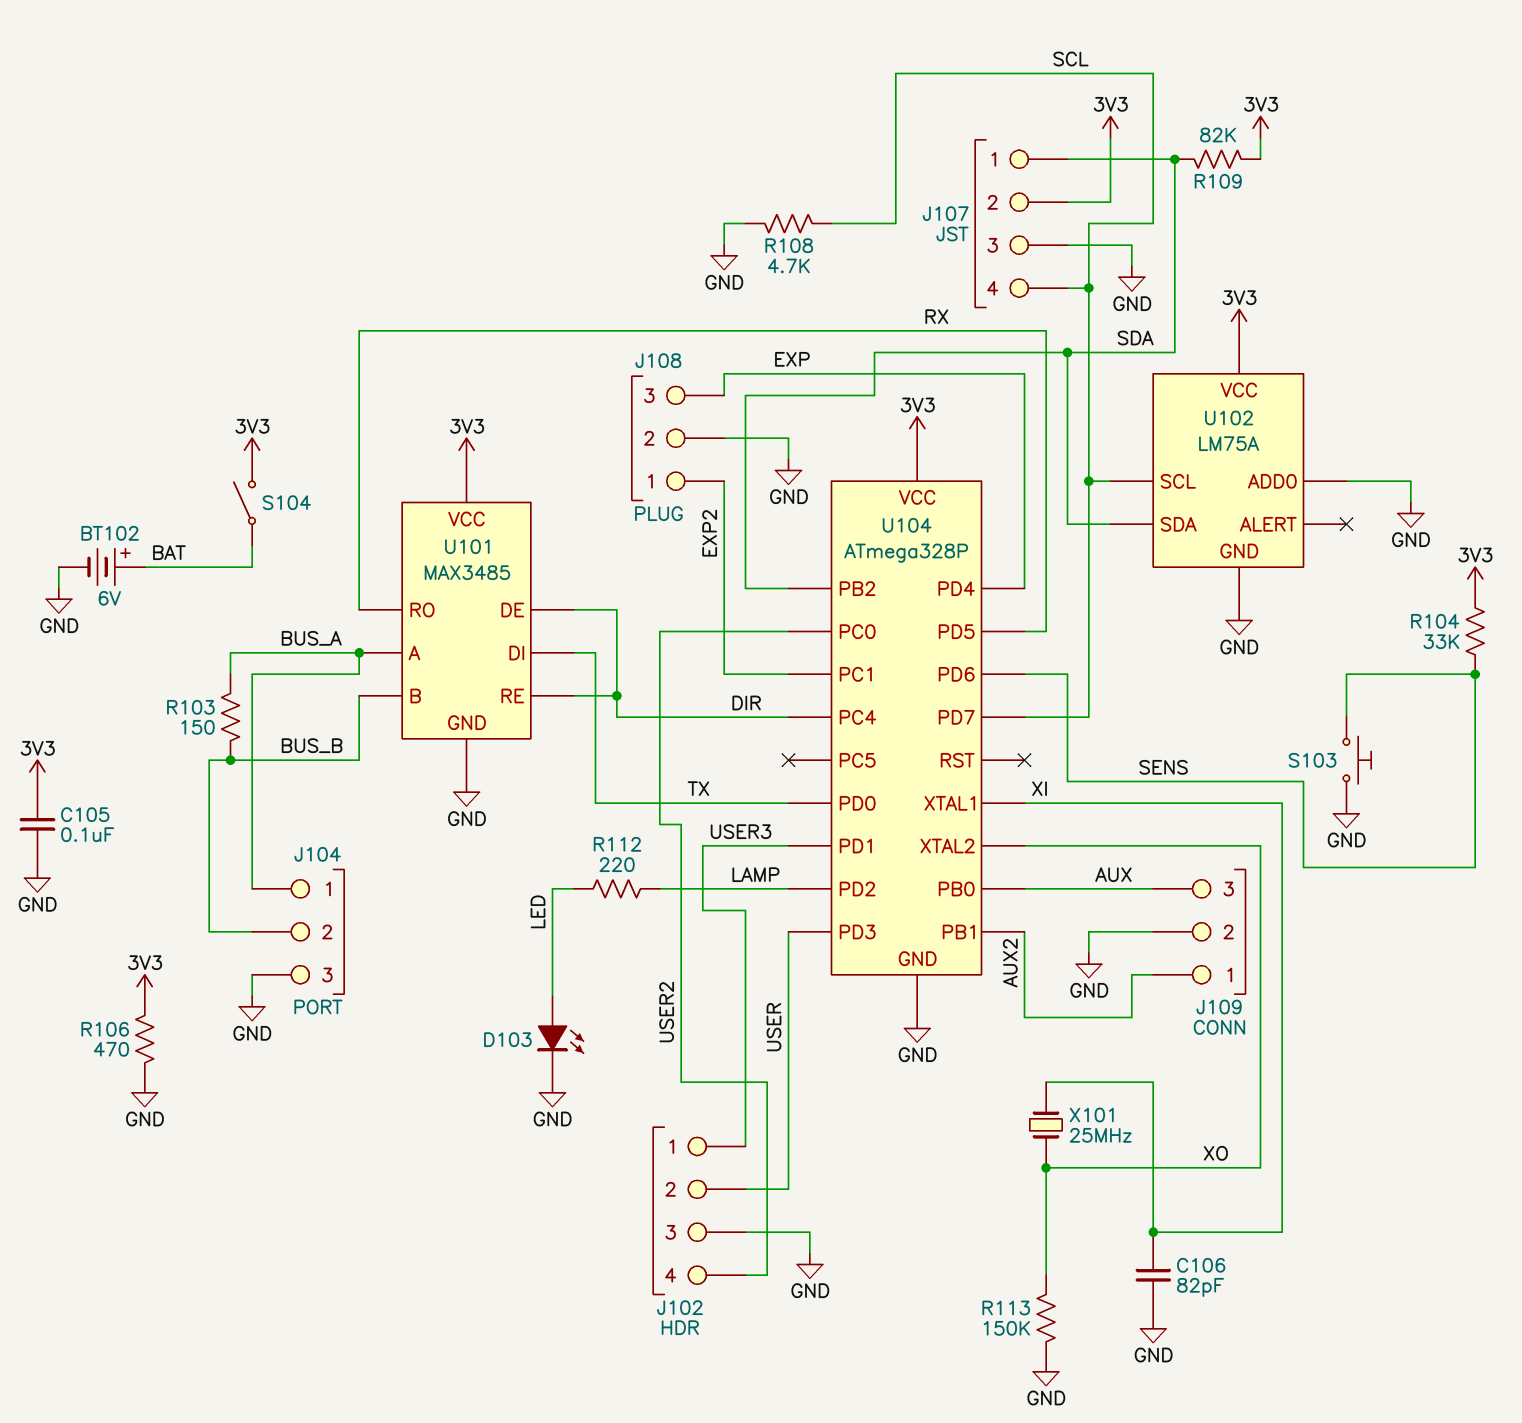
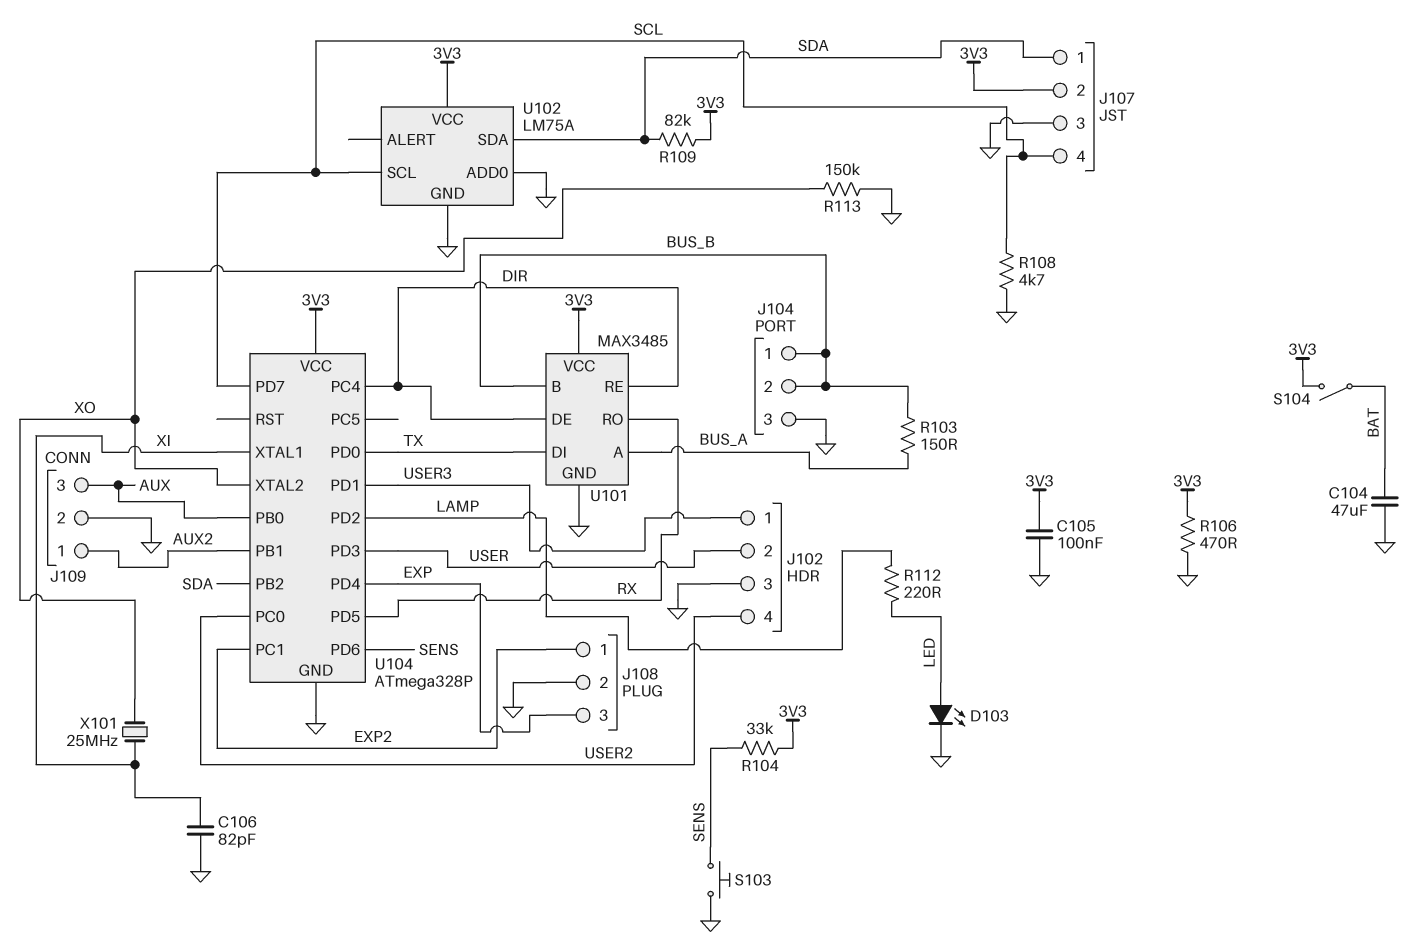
BT102: 6V (plus BAT, minus GND) -> none
C104: none -> 47uF (BAT, GND)
J104 pin 1: BUS_A -> BUS_B

